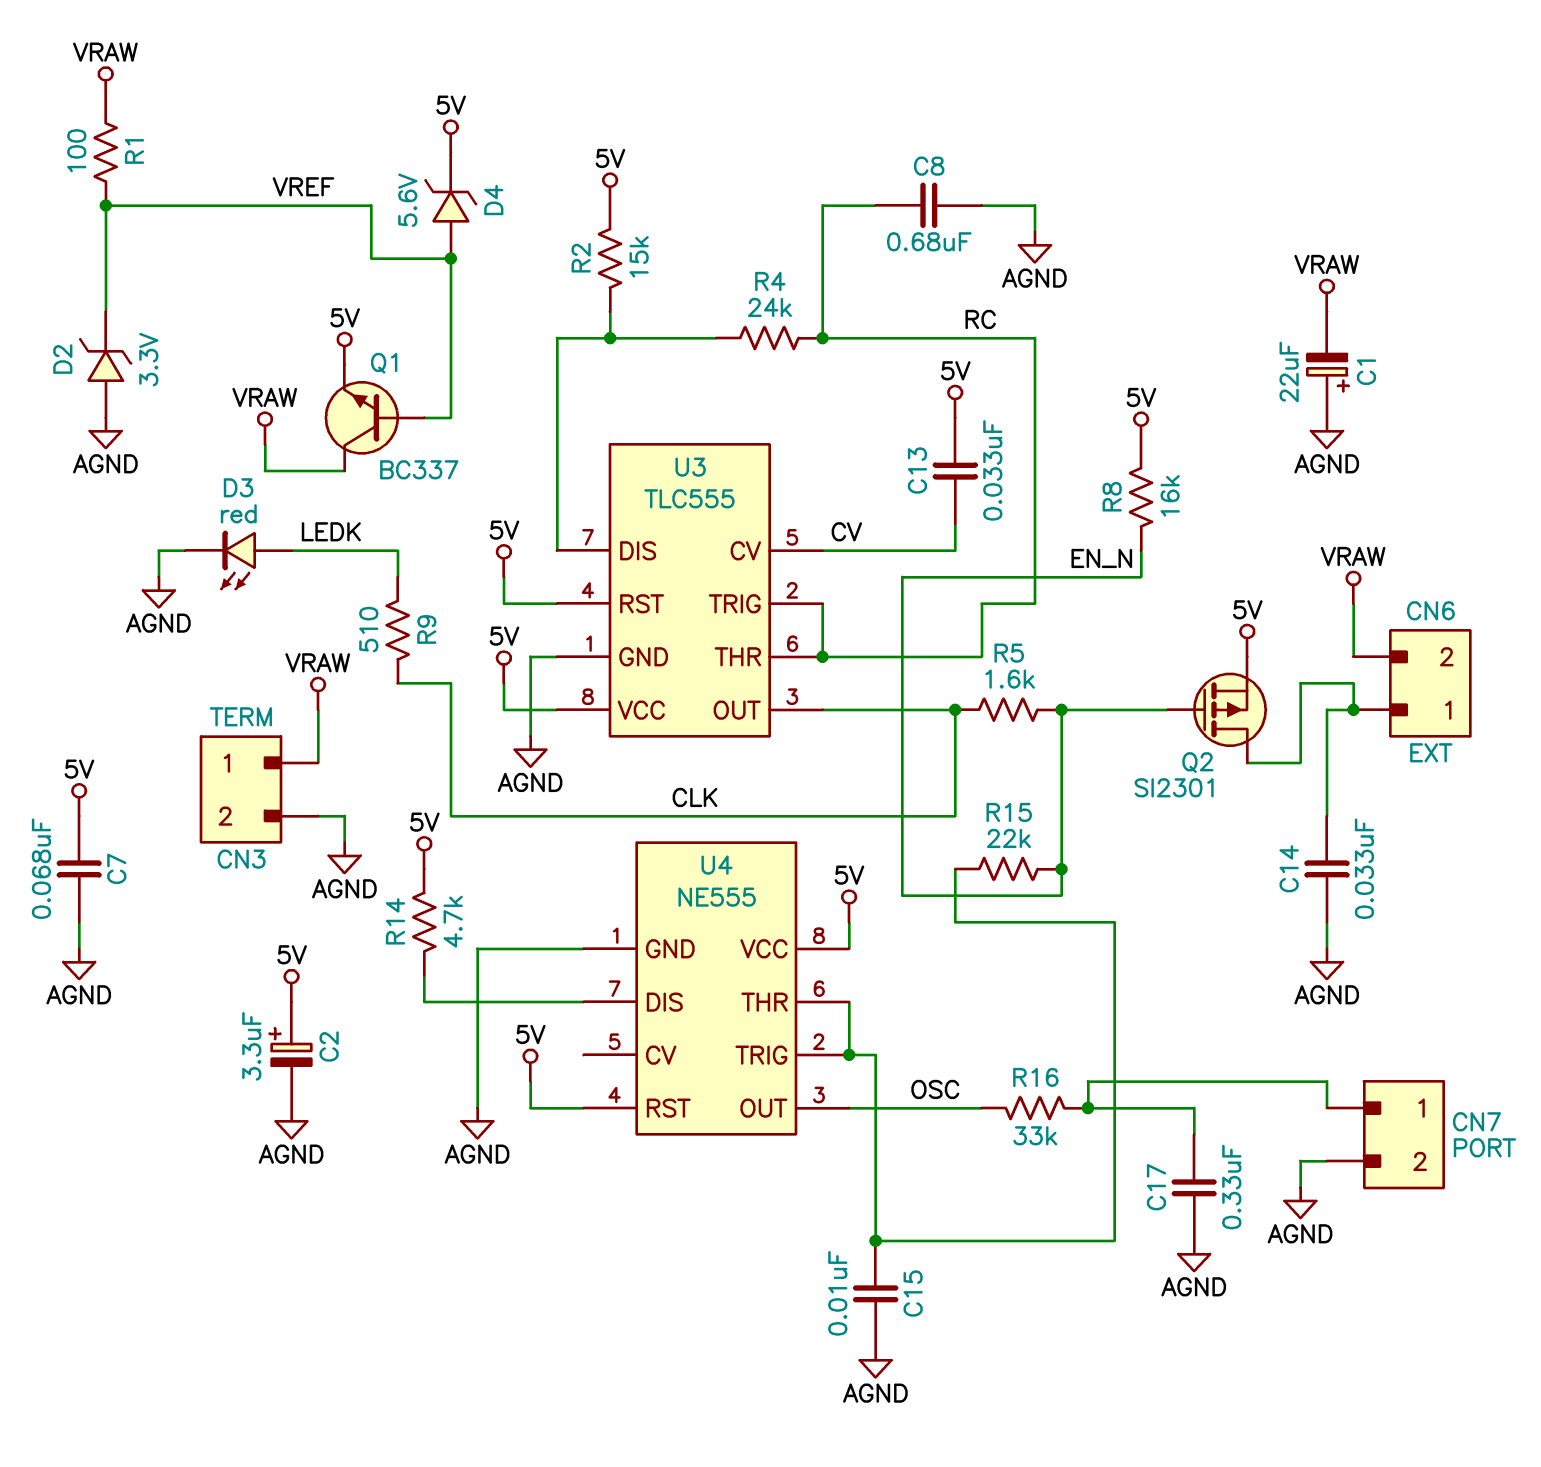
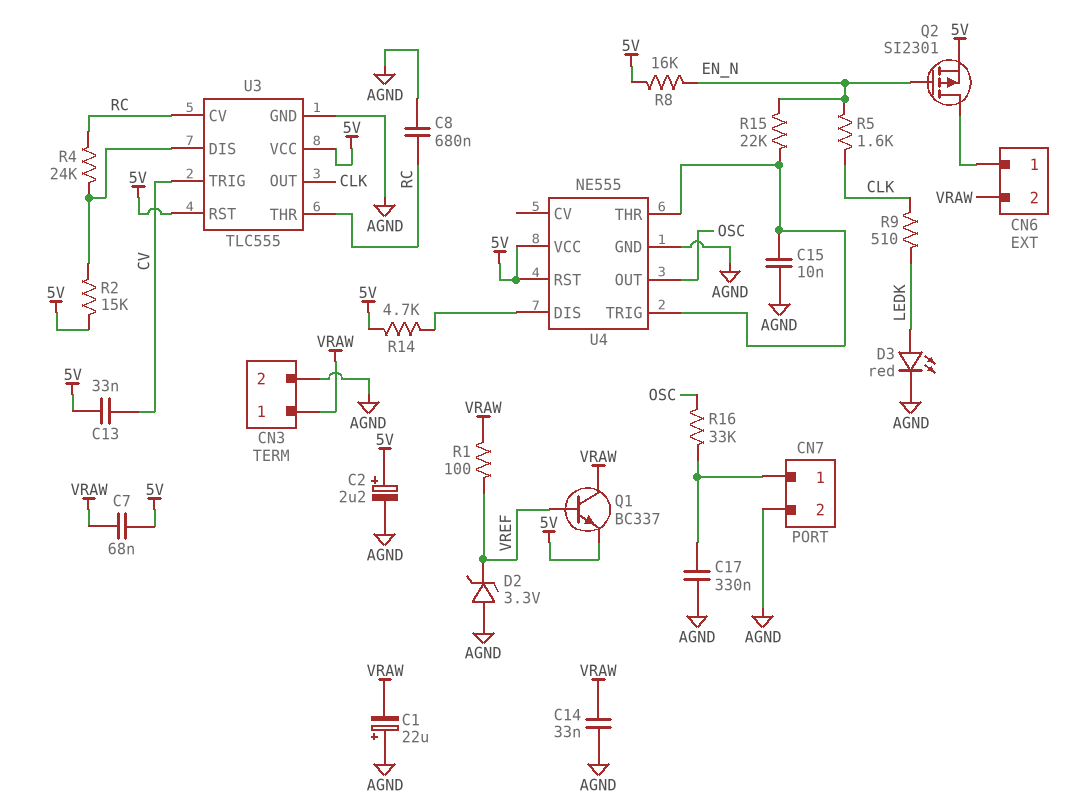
C2: 3.3uF (plus 5V, minus AGND) -> 2.2uF (plus 5V, minus AGND)
C7: 68nF (5V, AGND) -> 68nF (5V, VRAW)
C14: 33nF (AGND, CN6/1) -> 33nF (AGND, VRAW)
D4: zener 5.6V (A VREF, K 5V) -> none
U3 pin CV: CV -> RC
U3 pin TRIG: RC -> CV

